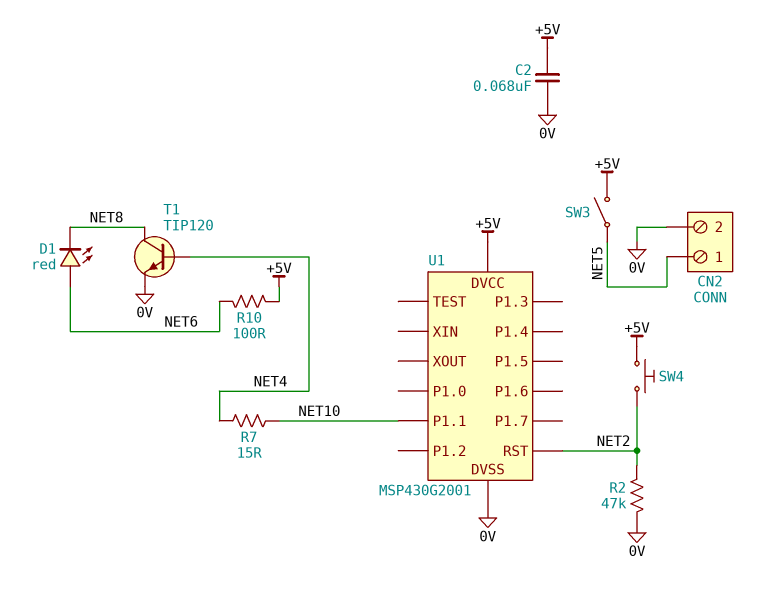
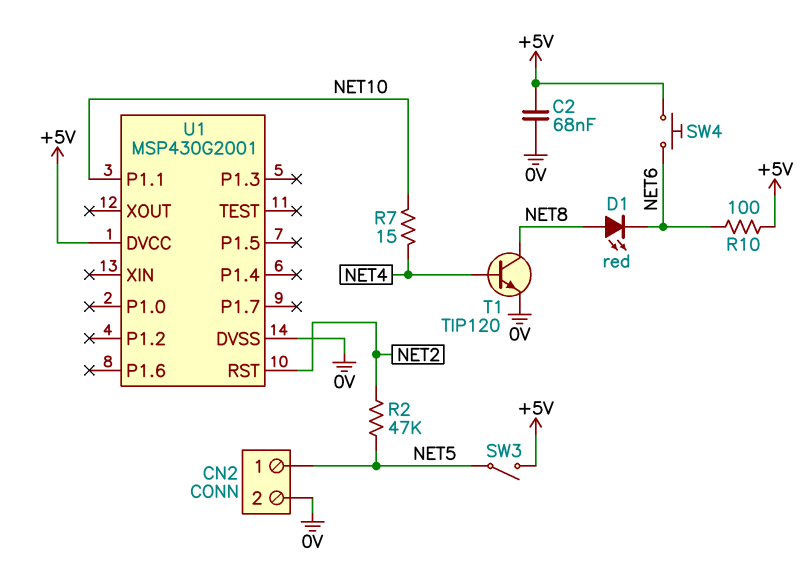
D1: LED red (A NET6, K NET8) -> LED red (A NET8, K NET6)
R2: 47k (0V, NET2) -> 47k (NET2, NET5)
SW4: button (+5V, NET2) -> button (+5V, NET6)

